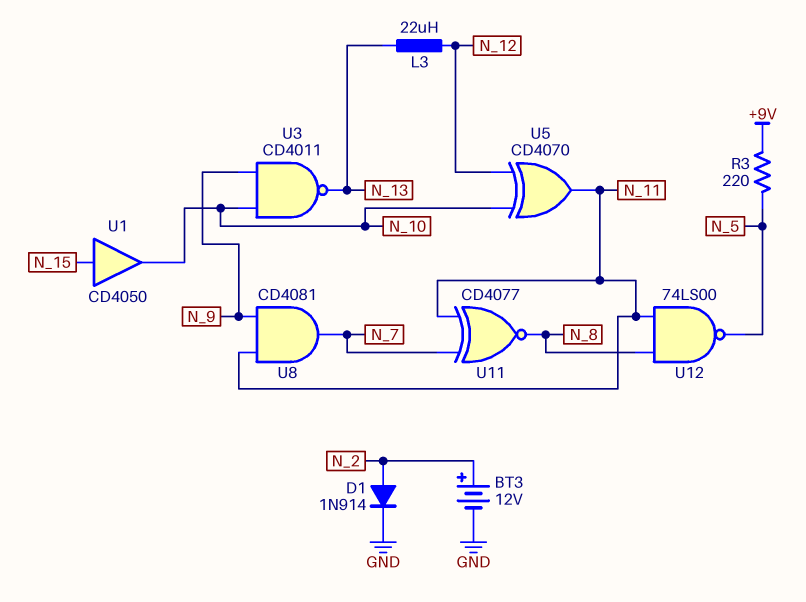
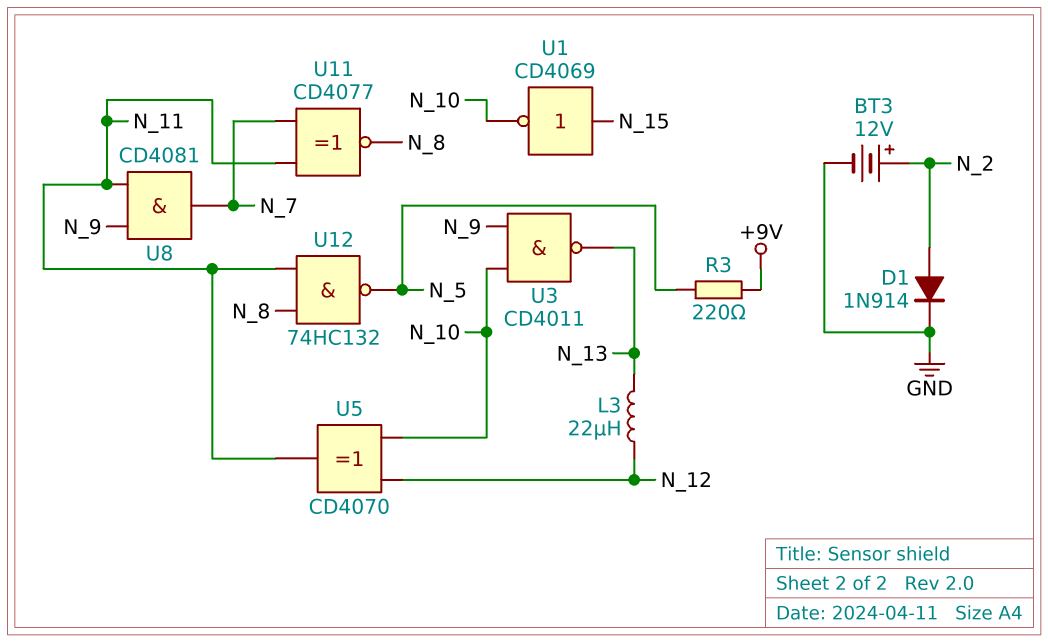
U1: buffer CD4050 (in N_15, out N_10) -> NOT CD4069 (in N_15, out N_10)
U12: NAND 74LS00 (in N_8, in N_11, out N_5) -> NAND 74HC132 (in N_8, in N_11, out N_5)

